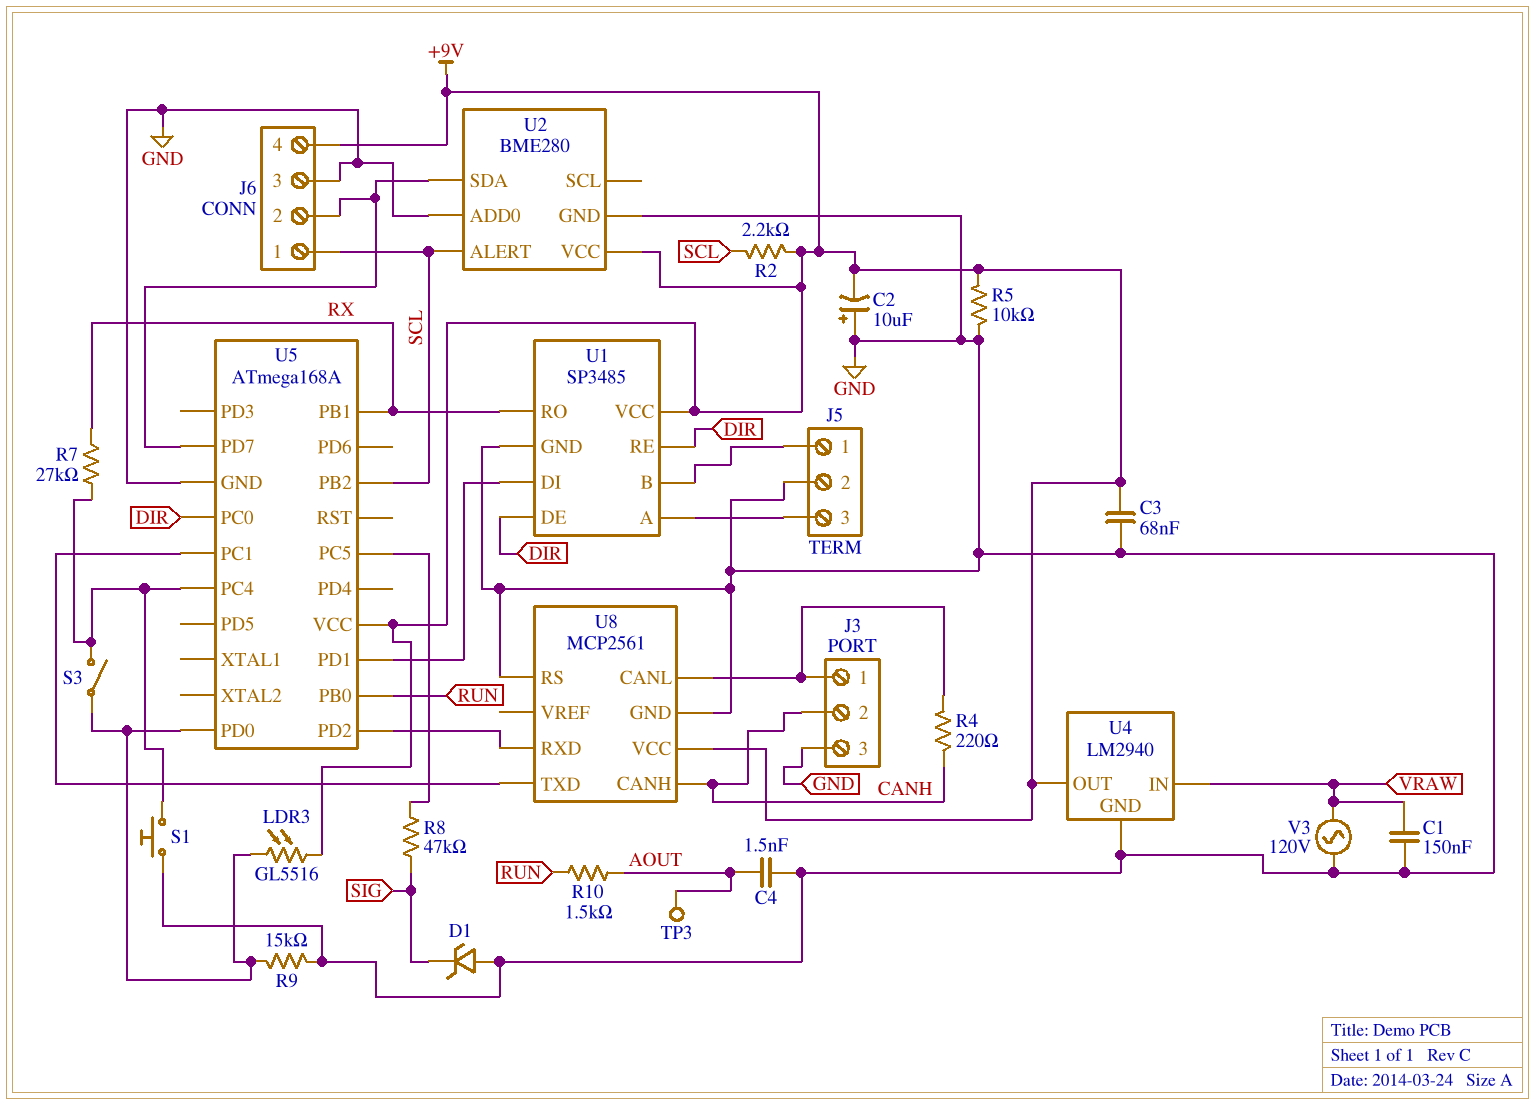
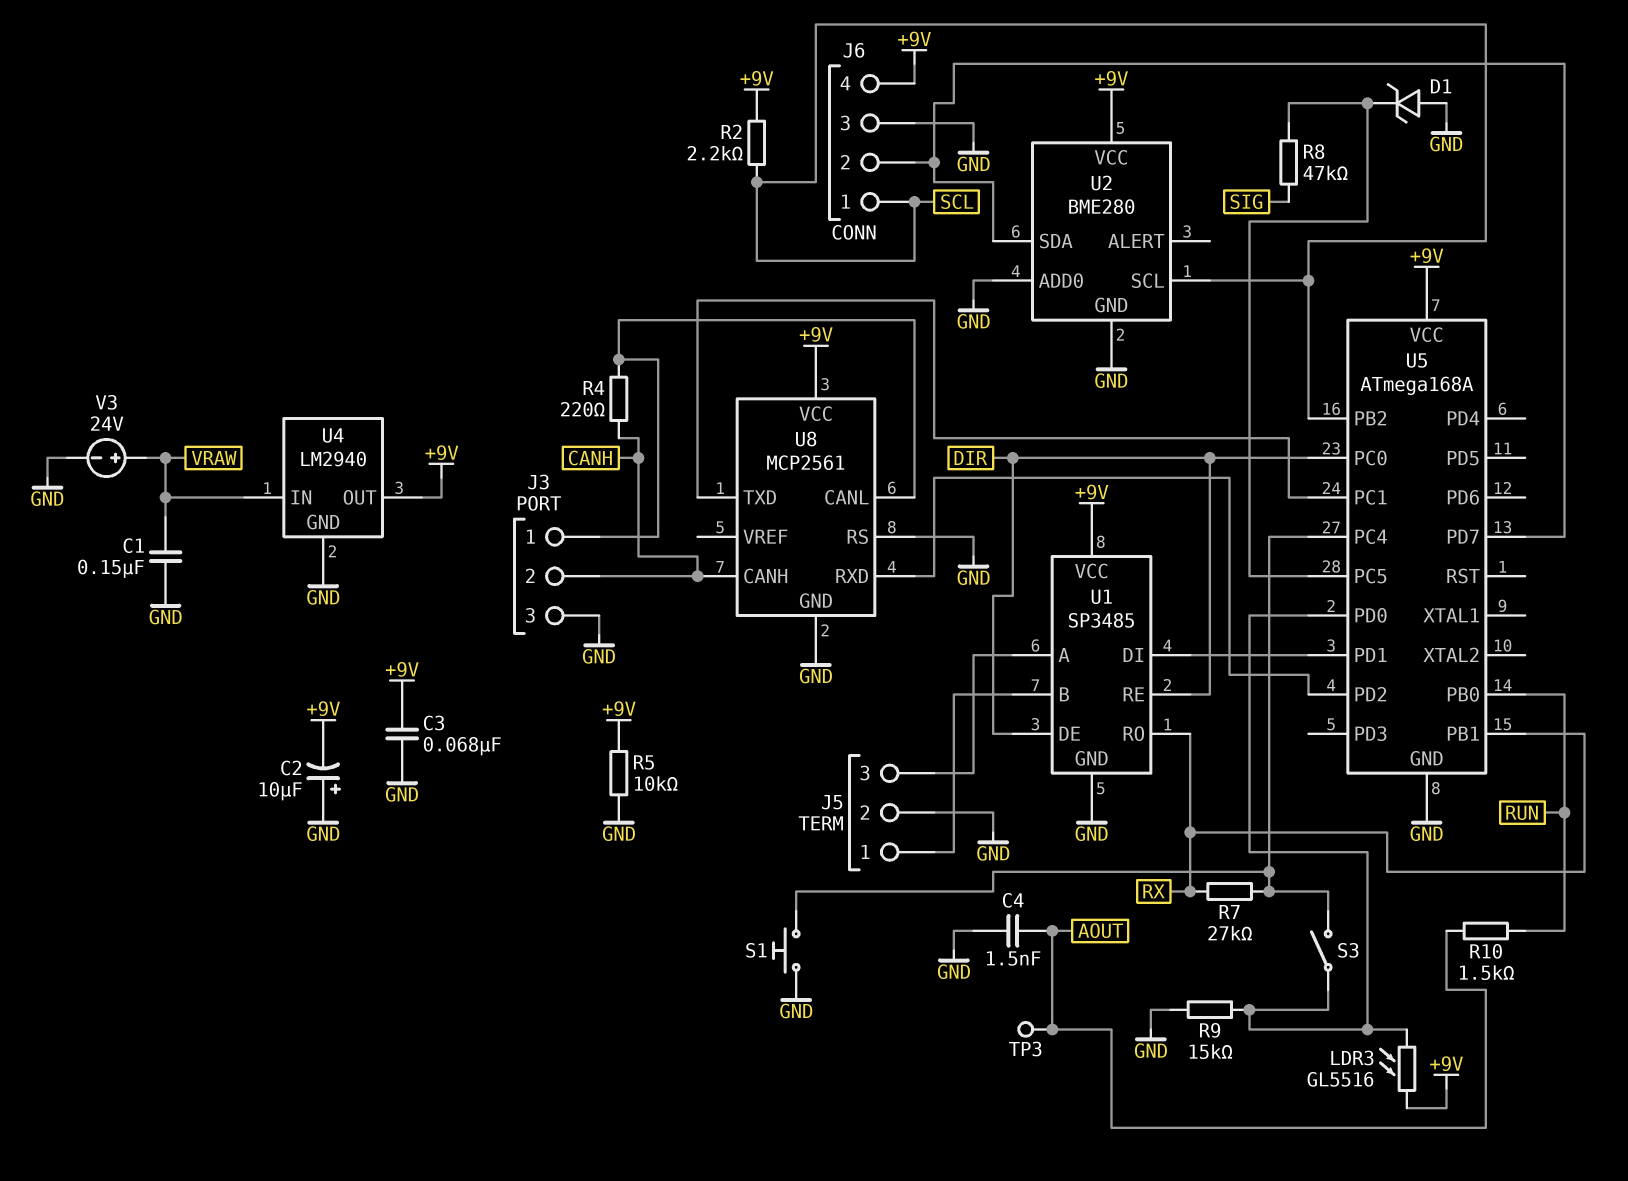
D1: zener (A GND, K SIG) -> zener (A GND, K U5/PC5)
U2 pin ALERT: SCL -> none
U2 pin SCL: none -> SCL
V3: AC 120V (GND, VRAW) -> 24V (plus VRAW, minus GND)

